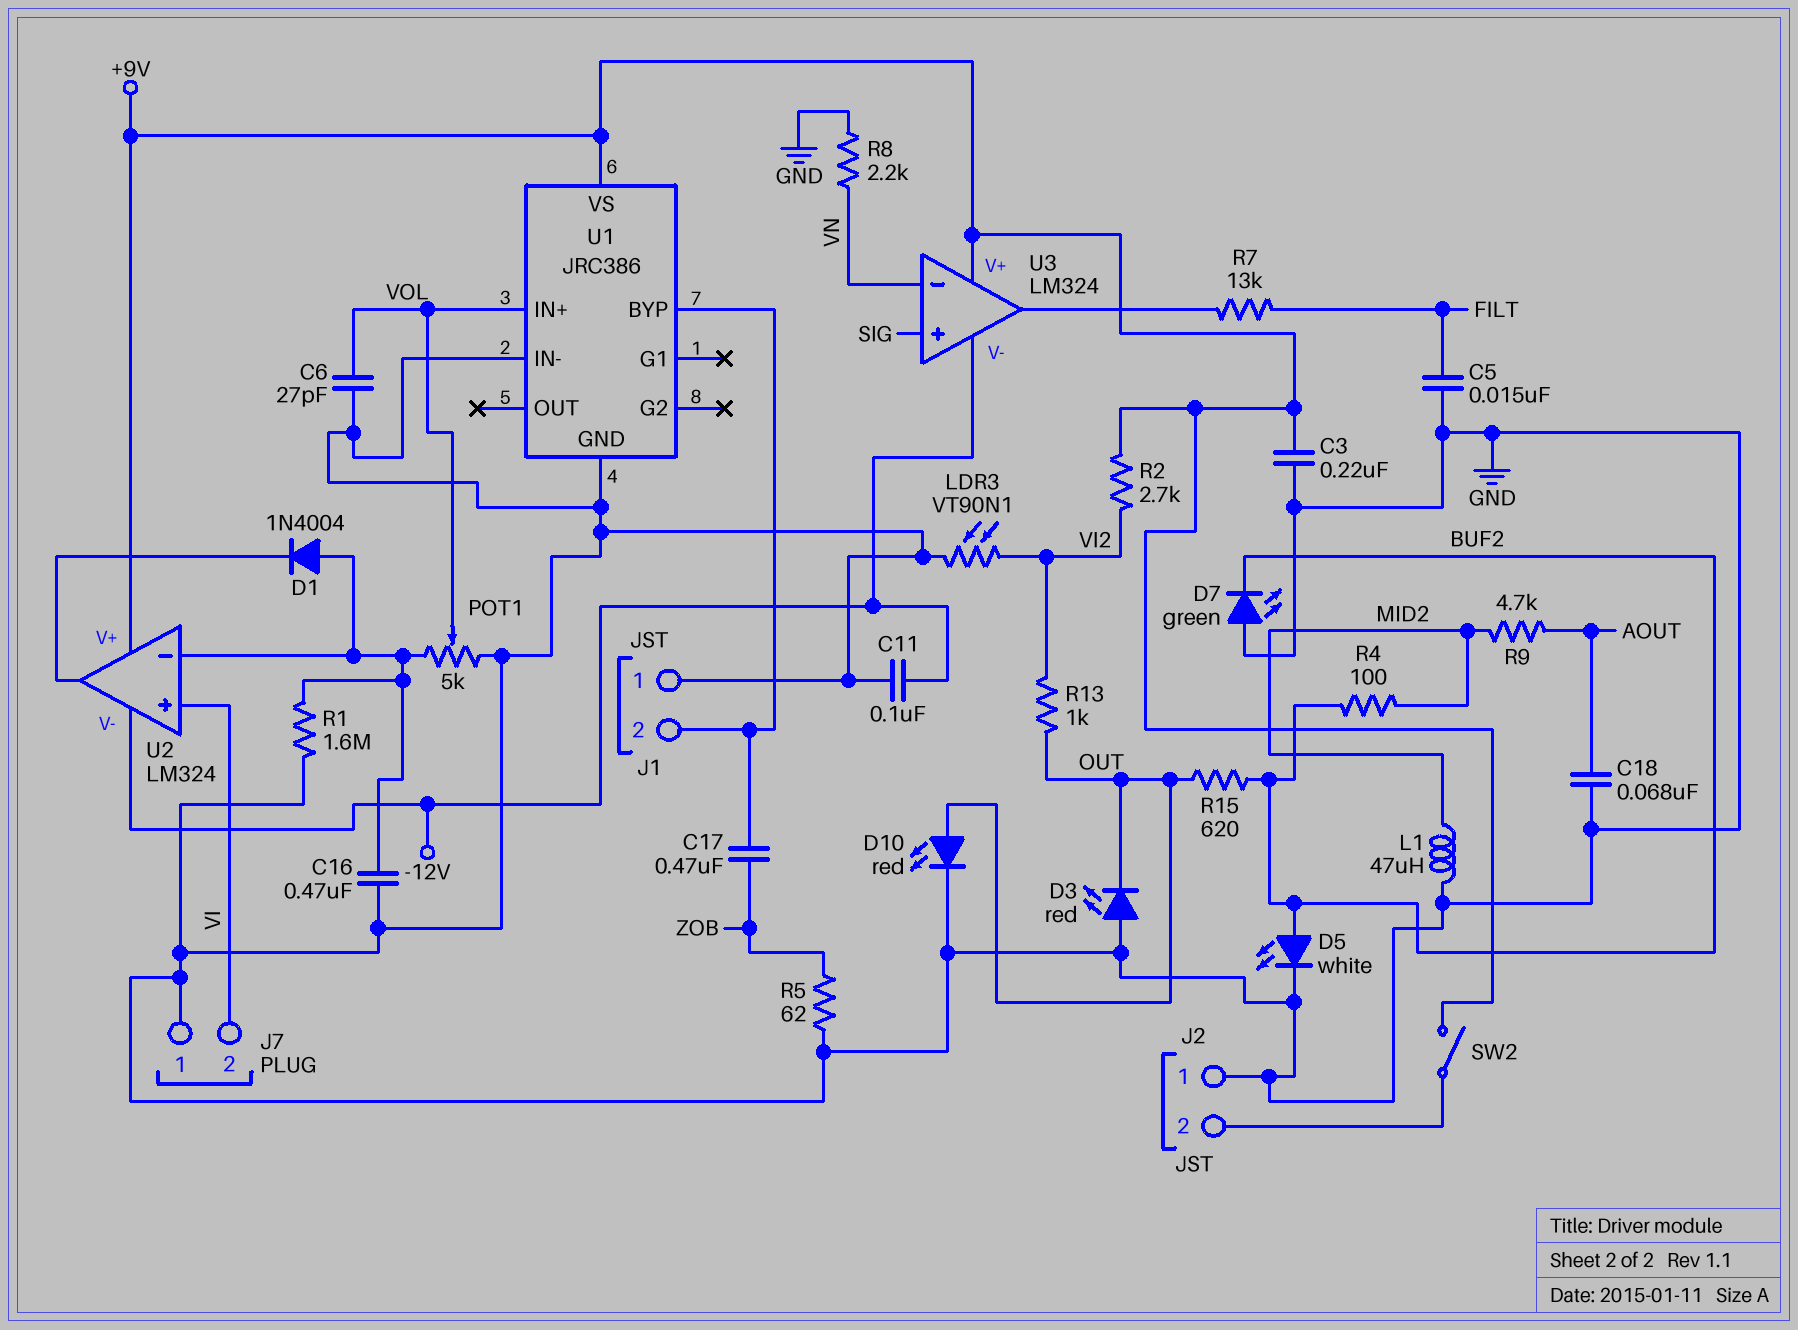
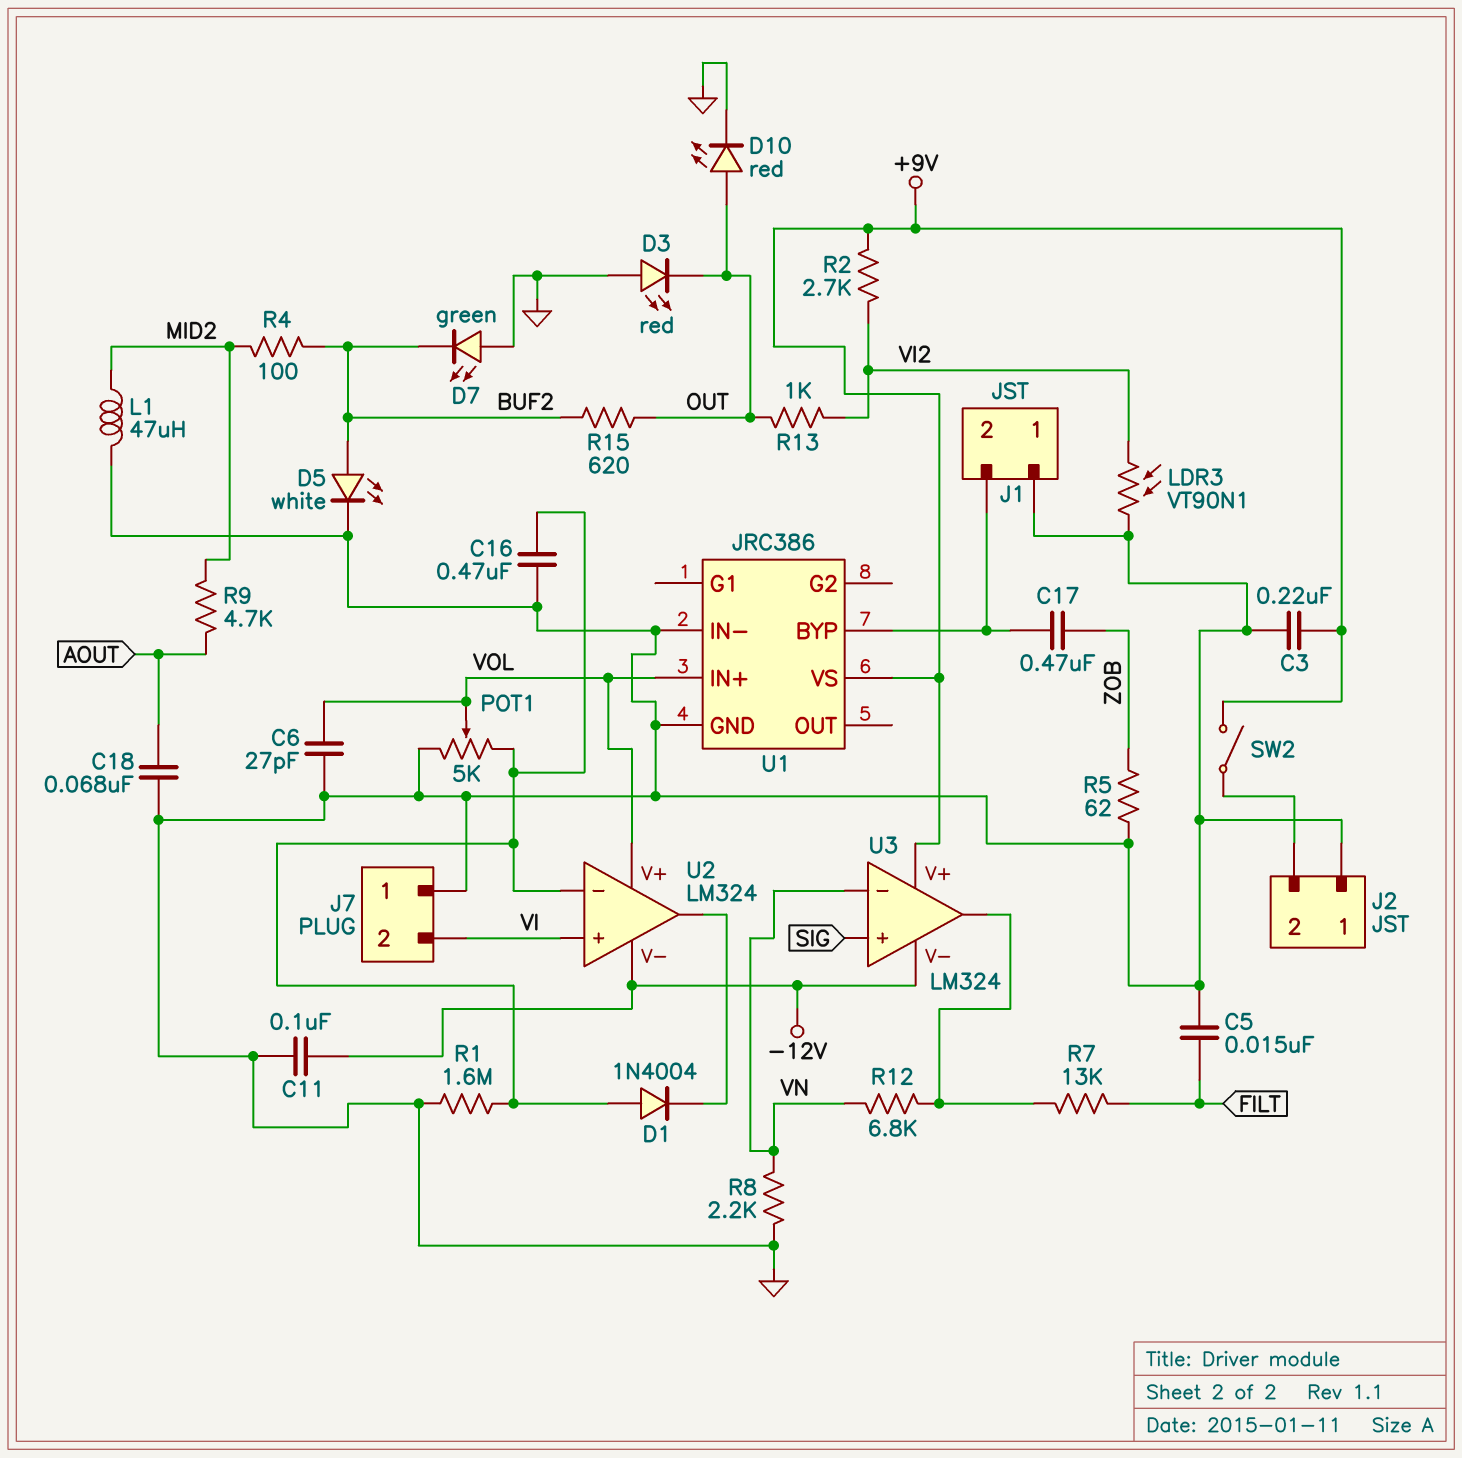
R12: none -> 6.8k (U3/out, VN)
U2 pin V+: +9V -> VOL

